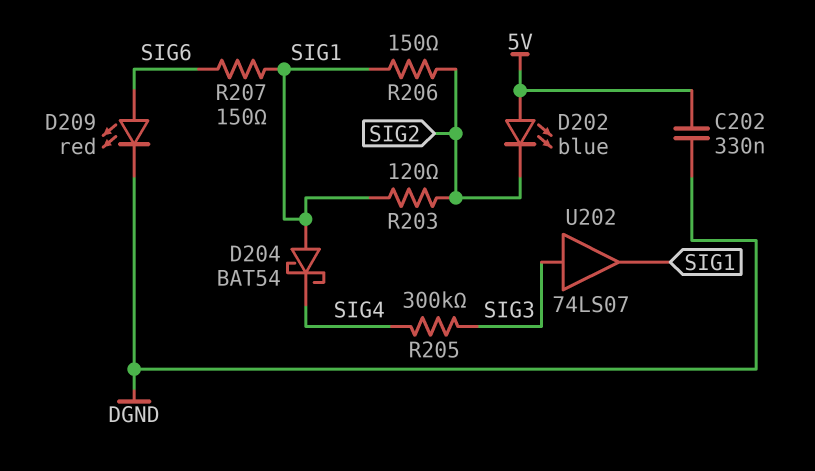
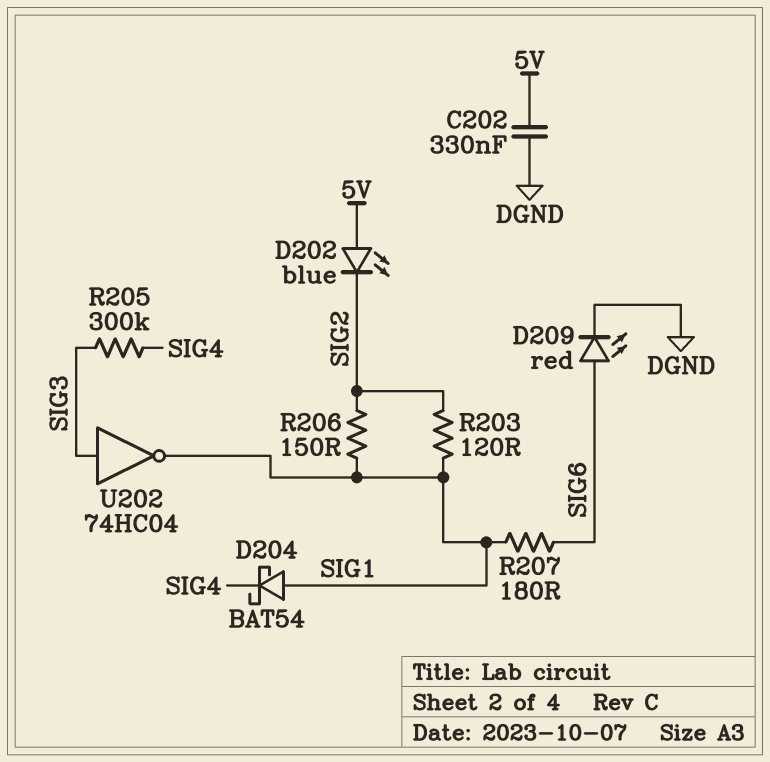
R207: 150 (SIG1, SIG6) -> 180 (SIG1, SIG6)
U202: buffer 74LS07 (in SIG3, out SIG1) -> NOT 74HC04 (in SIG3, out SIG1)

